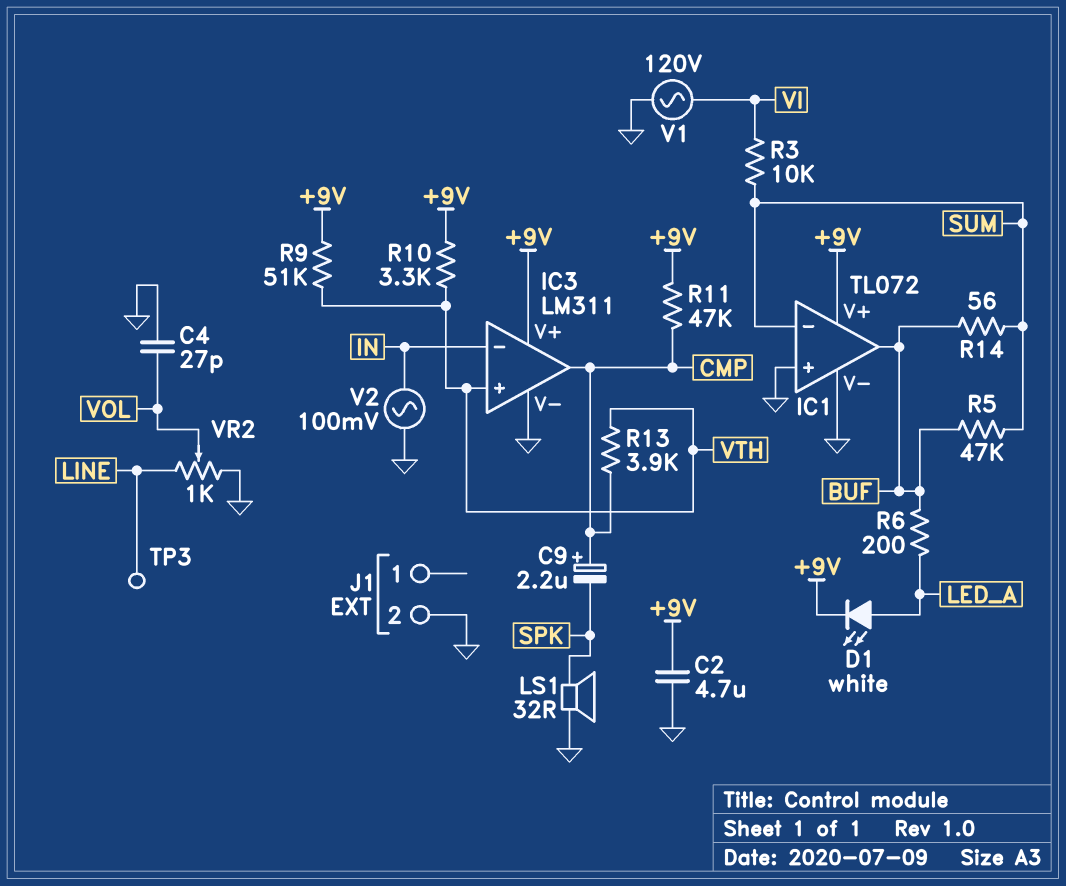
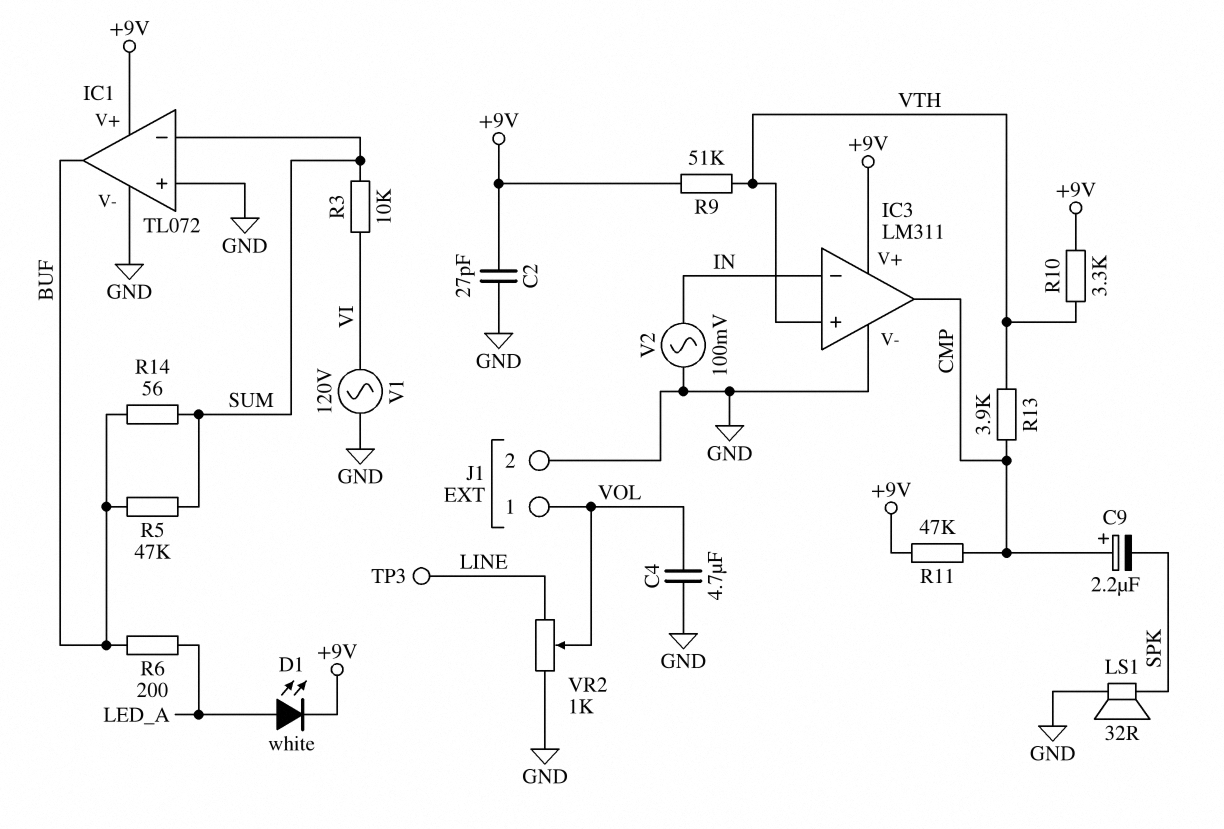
C2: 4.7uF (+9V, GND) -> 27pF (+9V, GND)
C4: 27pF (GND, VOL) -> 4.7uF (GND, VOL)
J1 pin 1: none -> VOL

